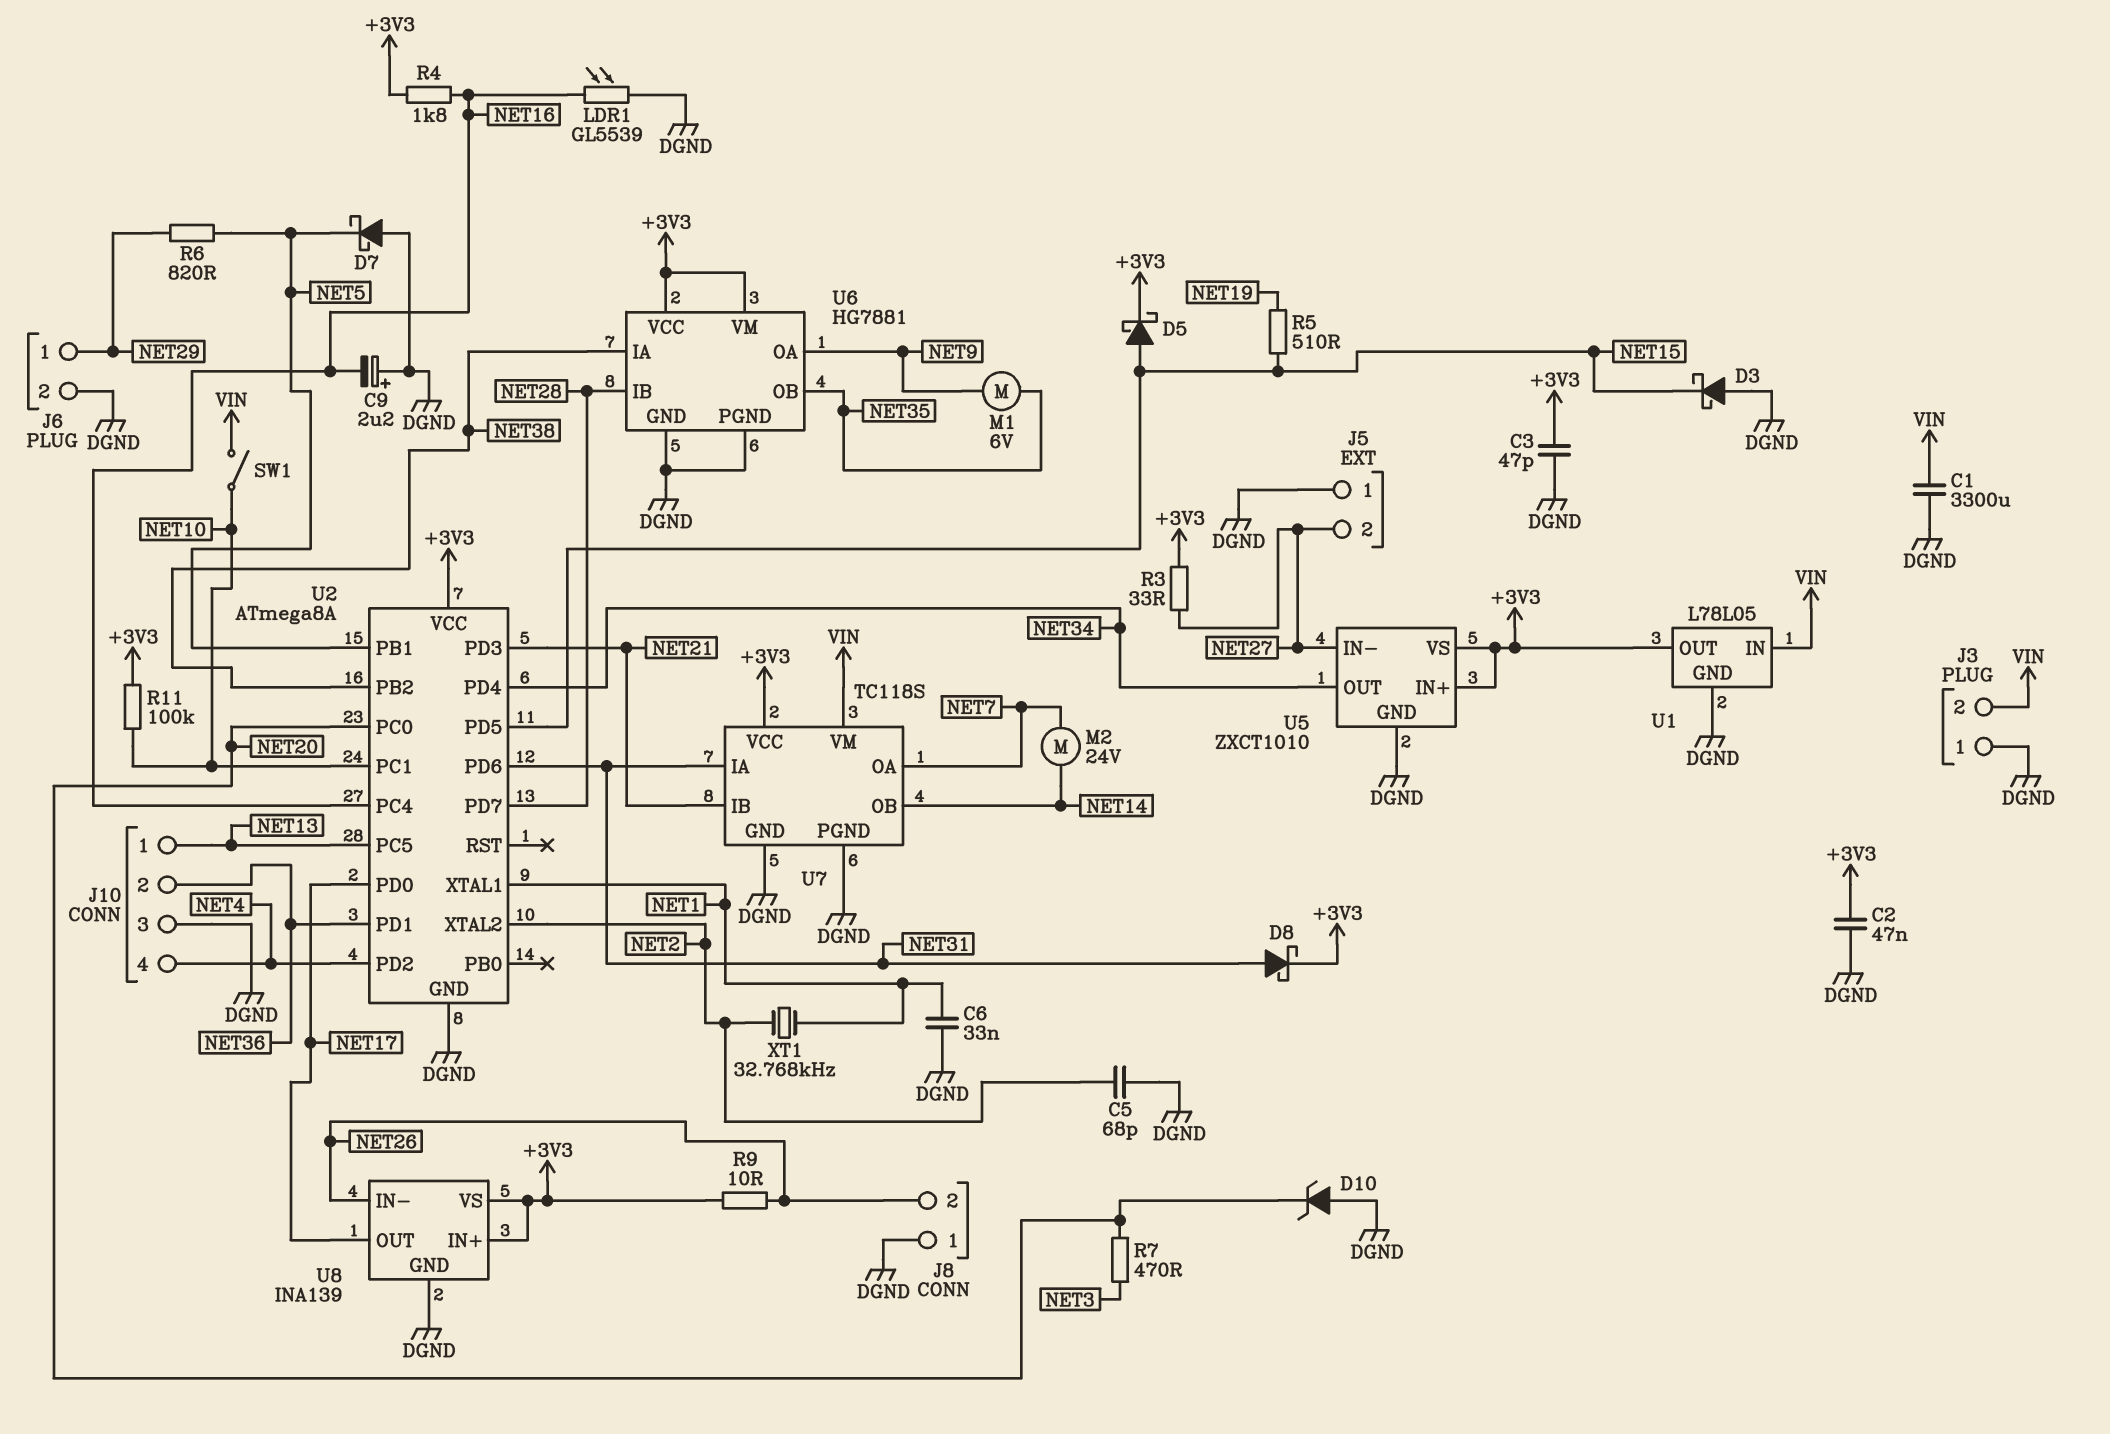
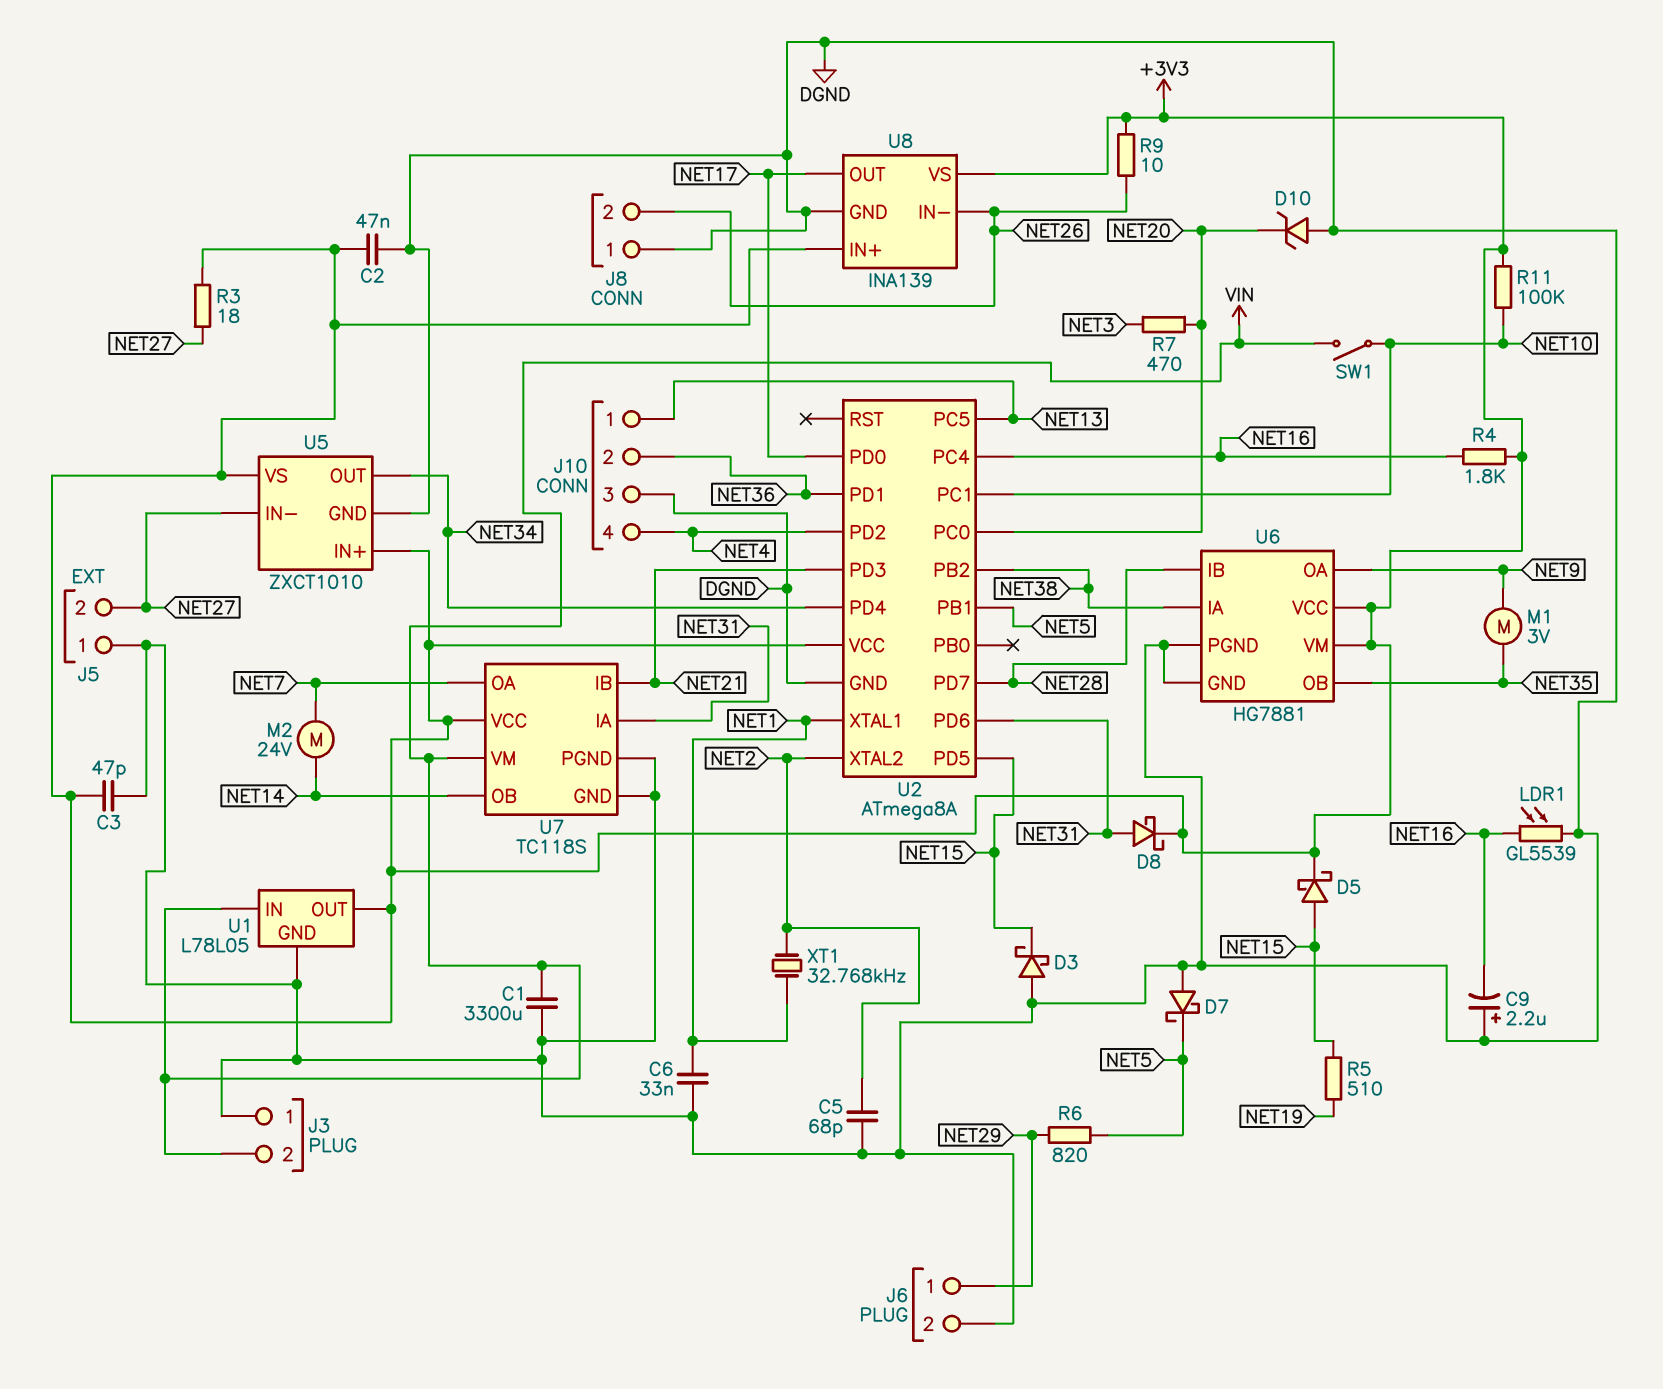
M1: motor 6V (NET9, NET35) -> motor 3V (NET9, NET35)
R3: 33 (+3V3, NET27) -> 18 (+3V3, NET27)

